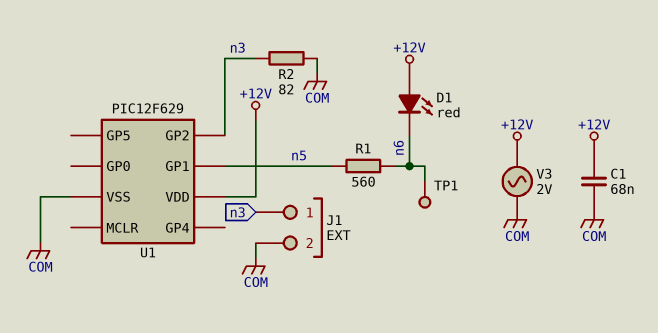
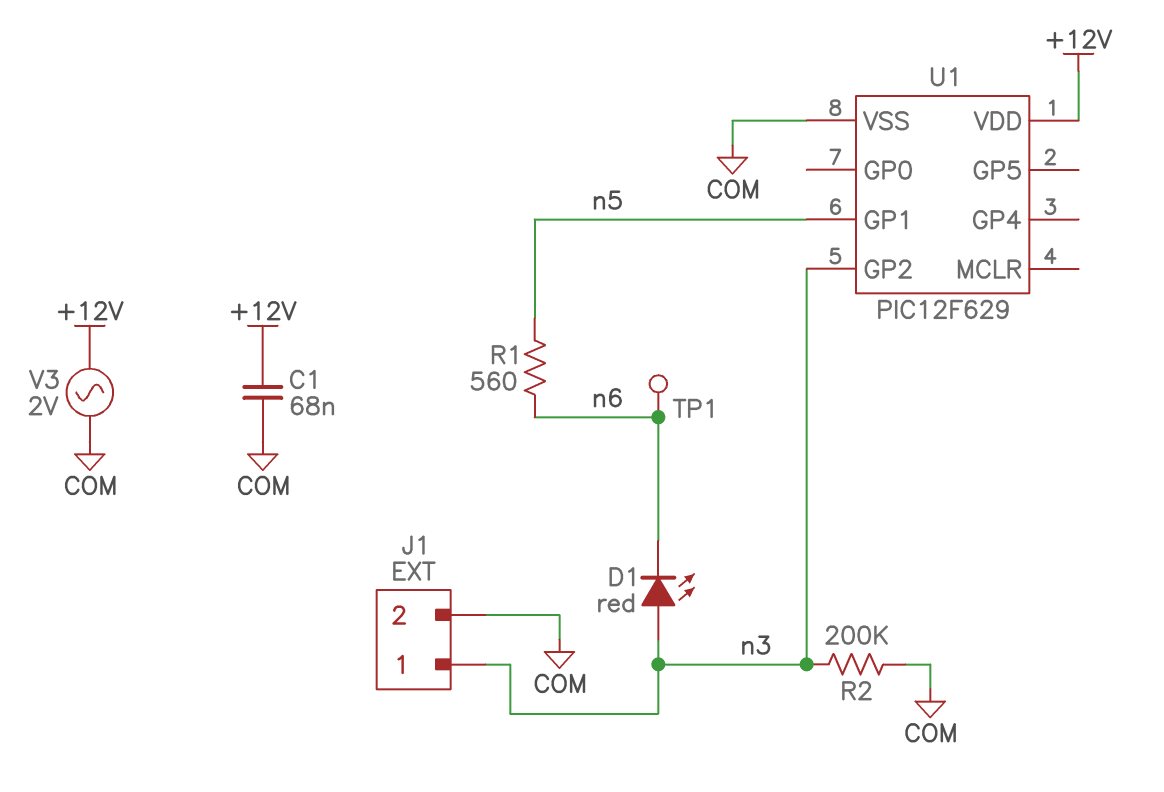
D1: LED red (A +12V, K n6) -> LED red (A n3, K n6)
R2: 82 (COM, n3) -> 200k (COM, n3)

